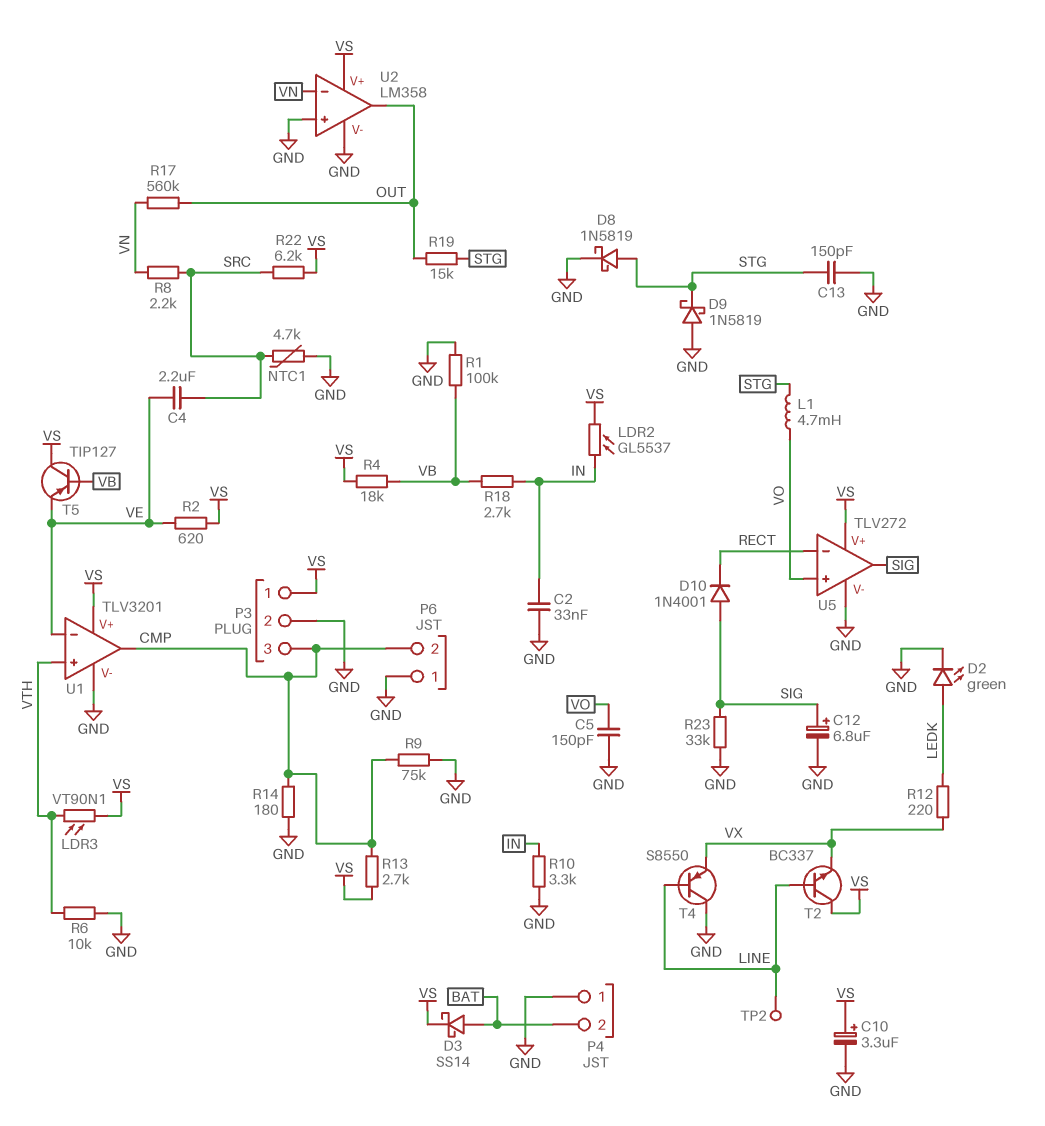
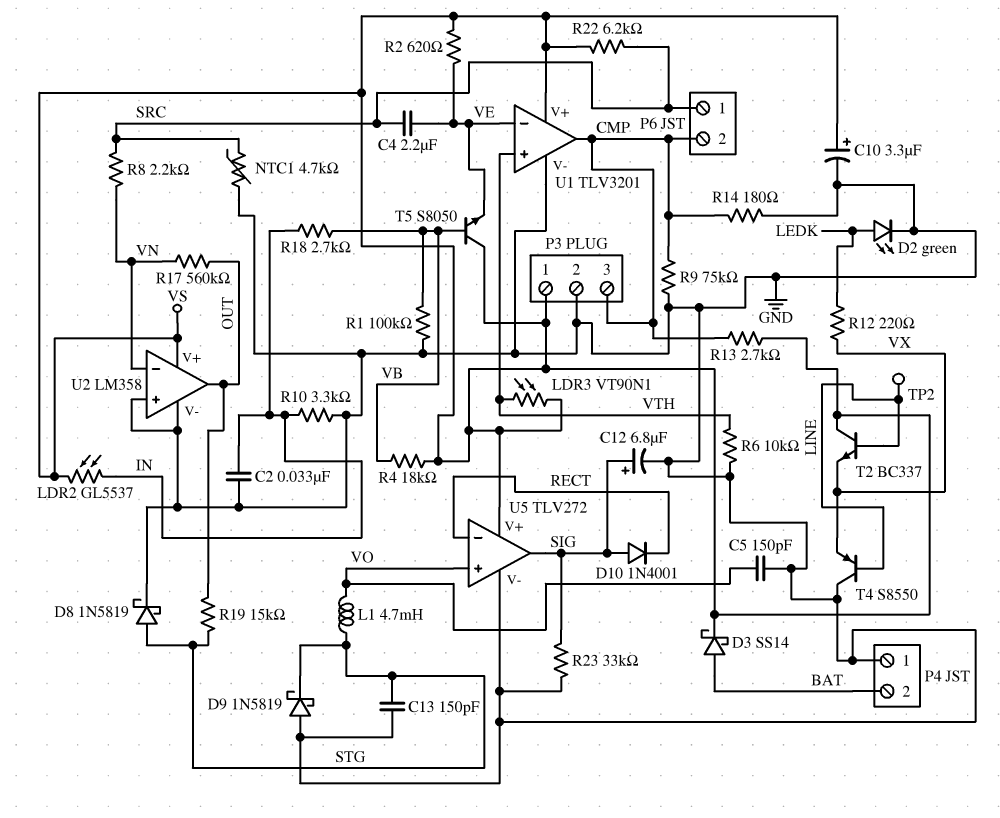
P6 pin 1: GND -> SRC
T5: PNP TIP127 (B VB, C VS, E VE) -> NPN S8050 (B VB, C VS, E VE)

